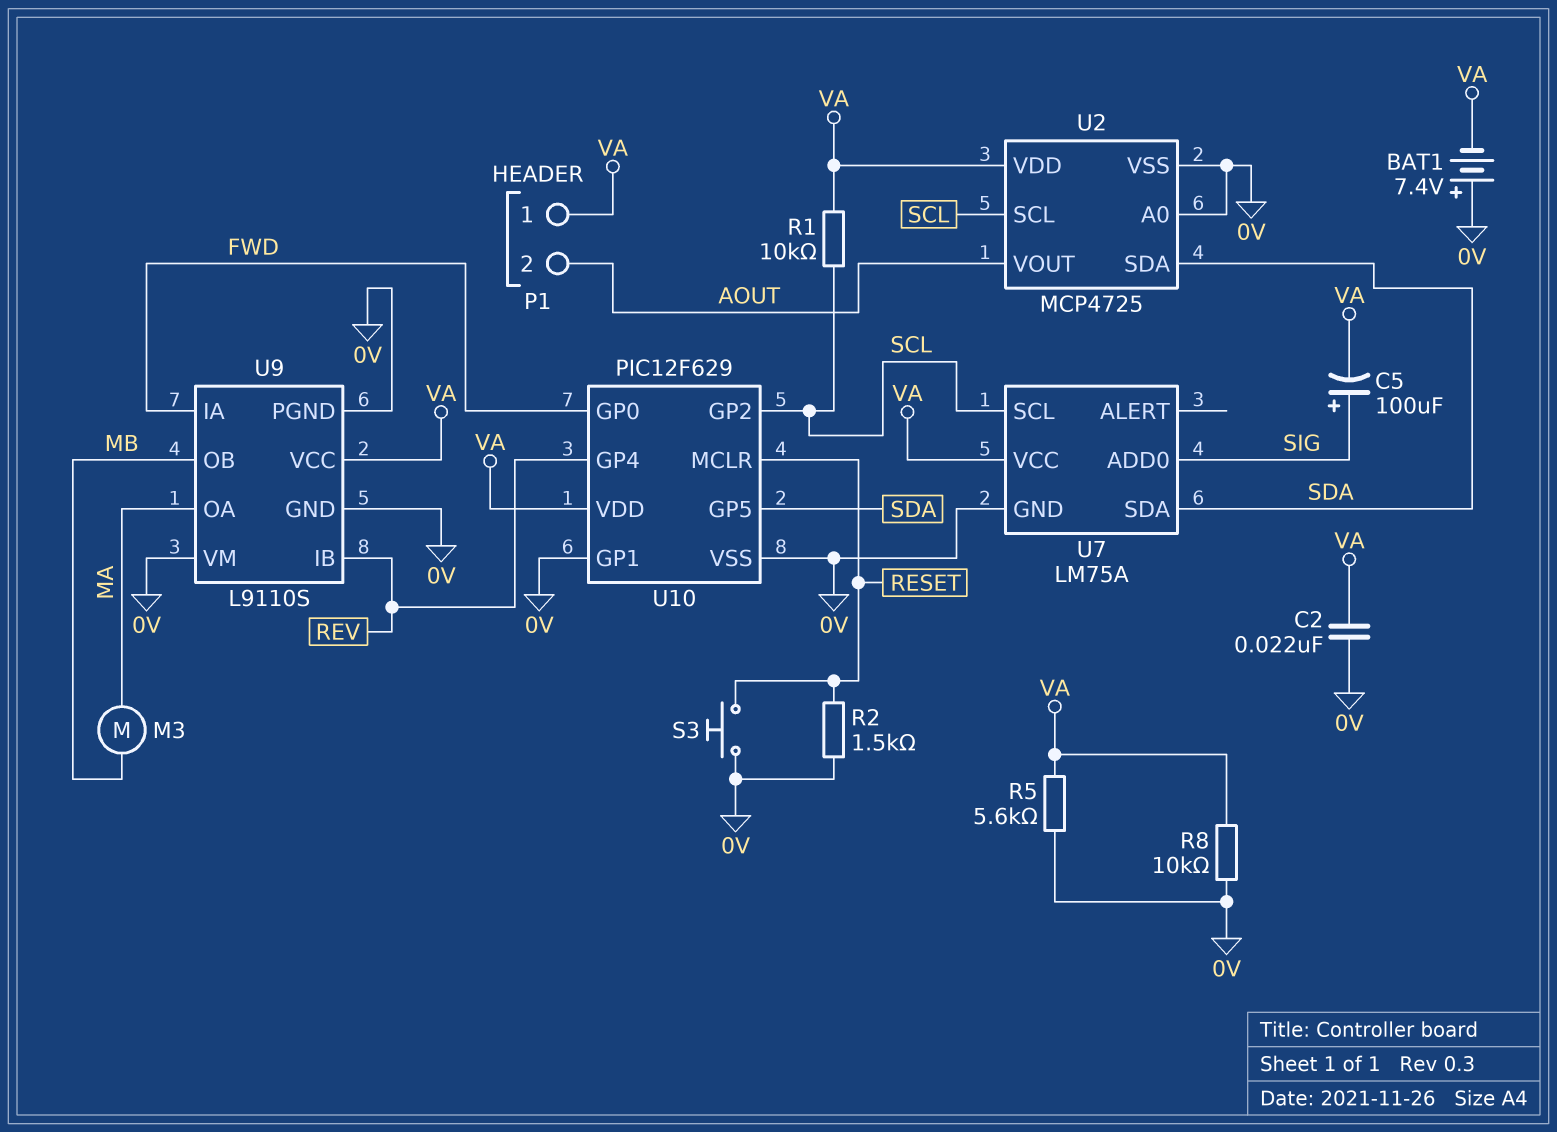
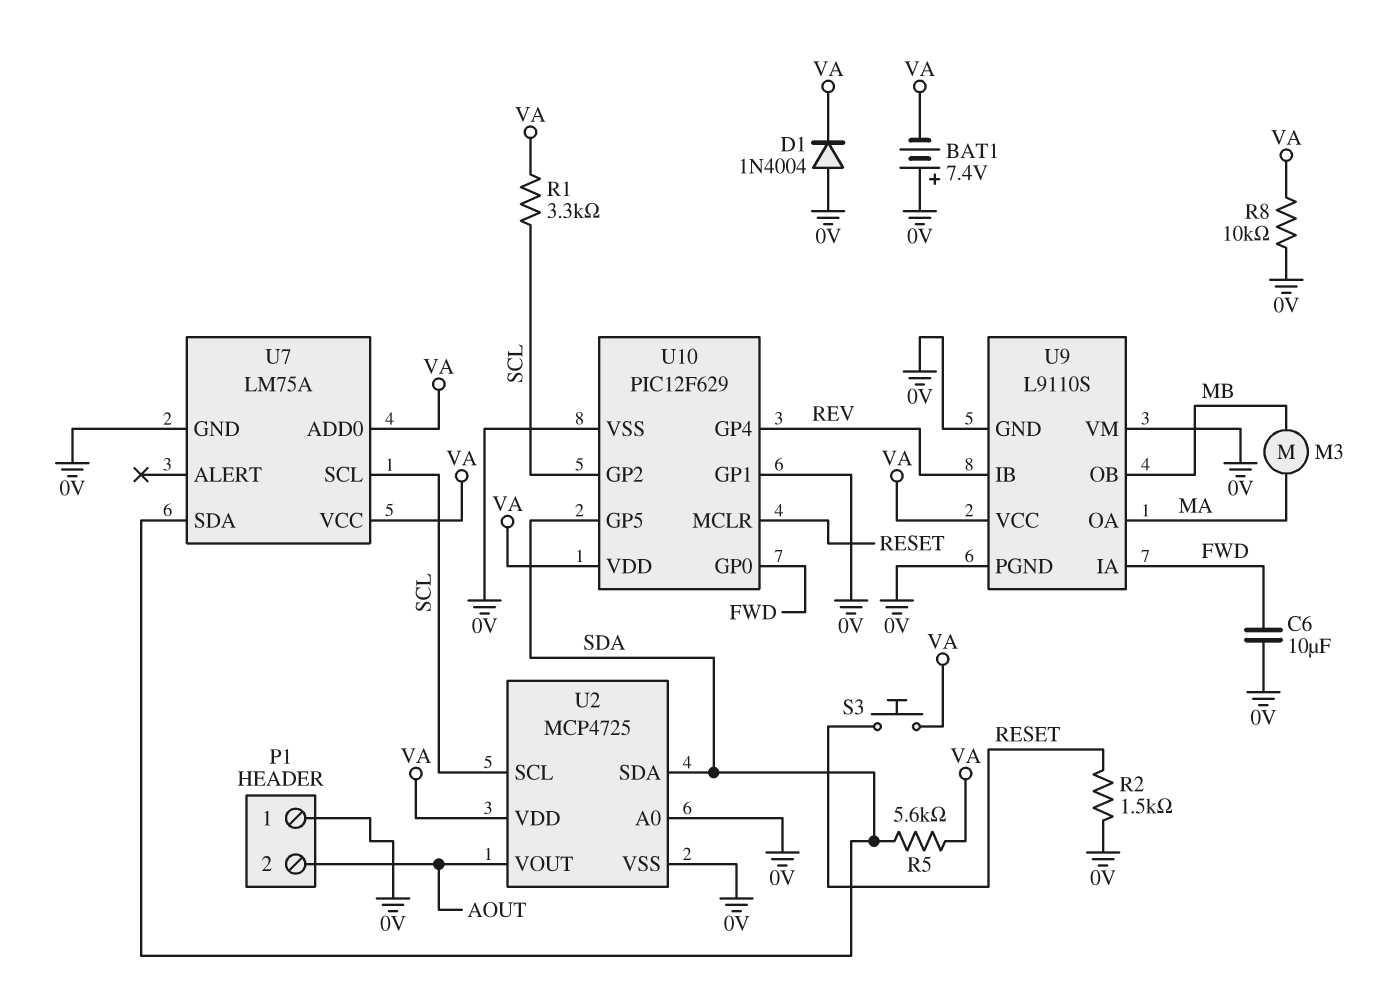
C2: 22nF (0V, VA) -> none
C5: 100uF (plus SIG, minus VA) -> none
C6: none -> 10uF (0V, FWD)
D1: none -> diode 1N4004 (A 0V, K VA)
P1 pin 1: VA -> 0V
R1: 10k (SCL, VA) -> 3.3k (SCL, VA)
R5: 5.6k (0V, VA) -> 5.6k (SDA, VA)
S3: button (0V, RESET) -> button (RESET, VA)
U7 pin ADD0: SIG -> VA

